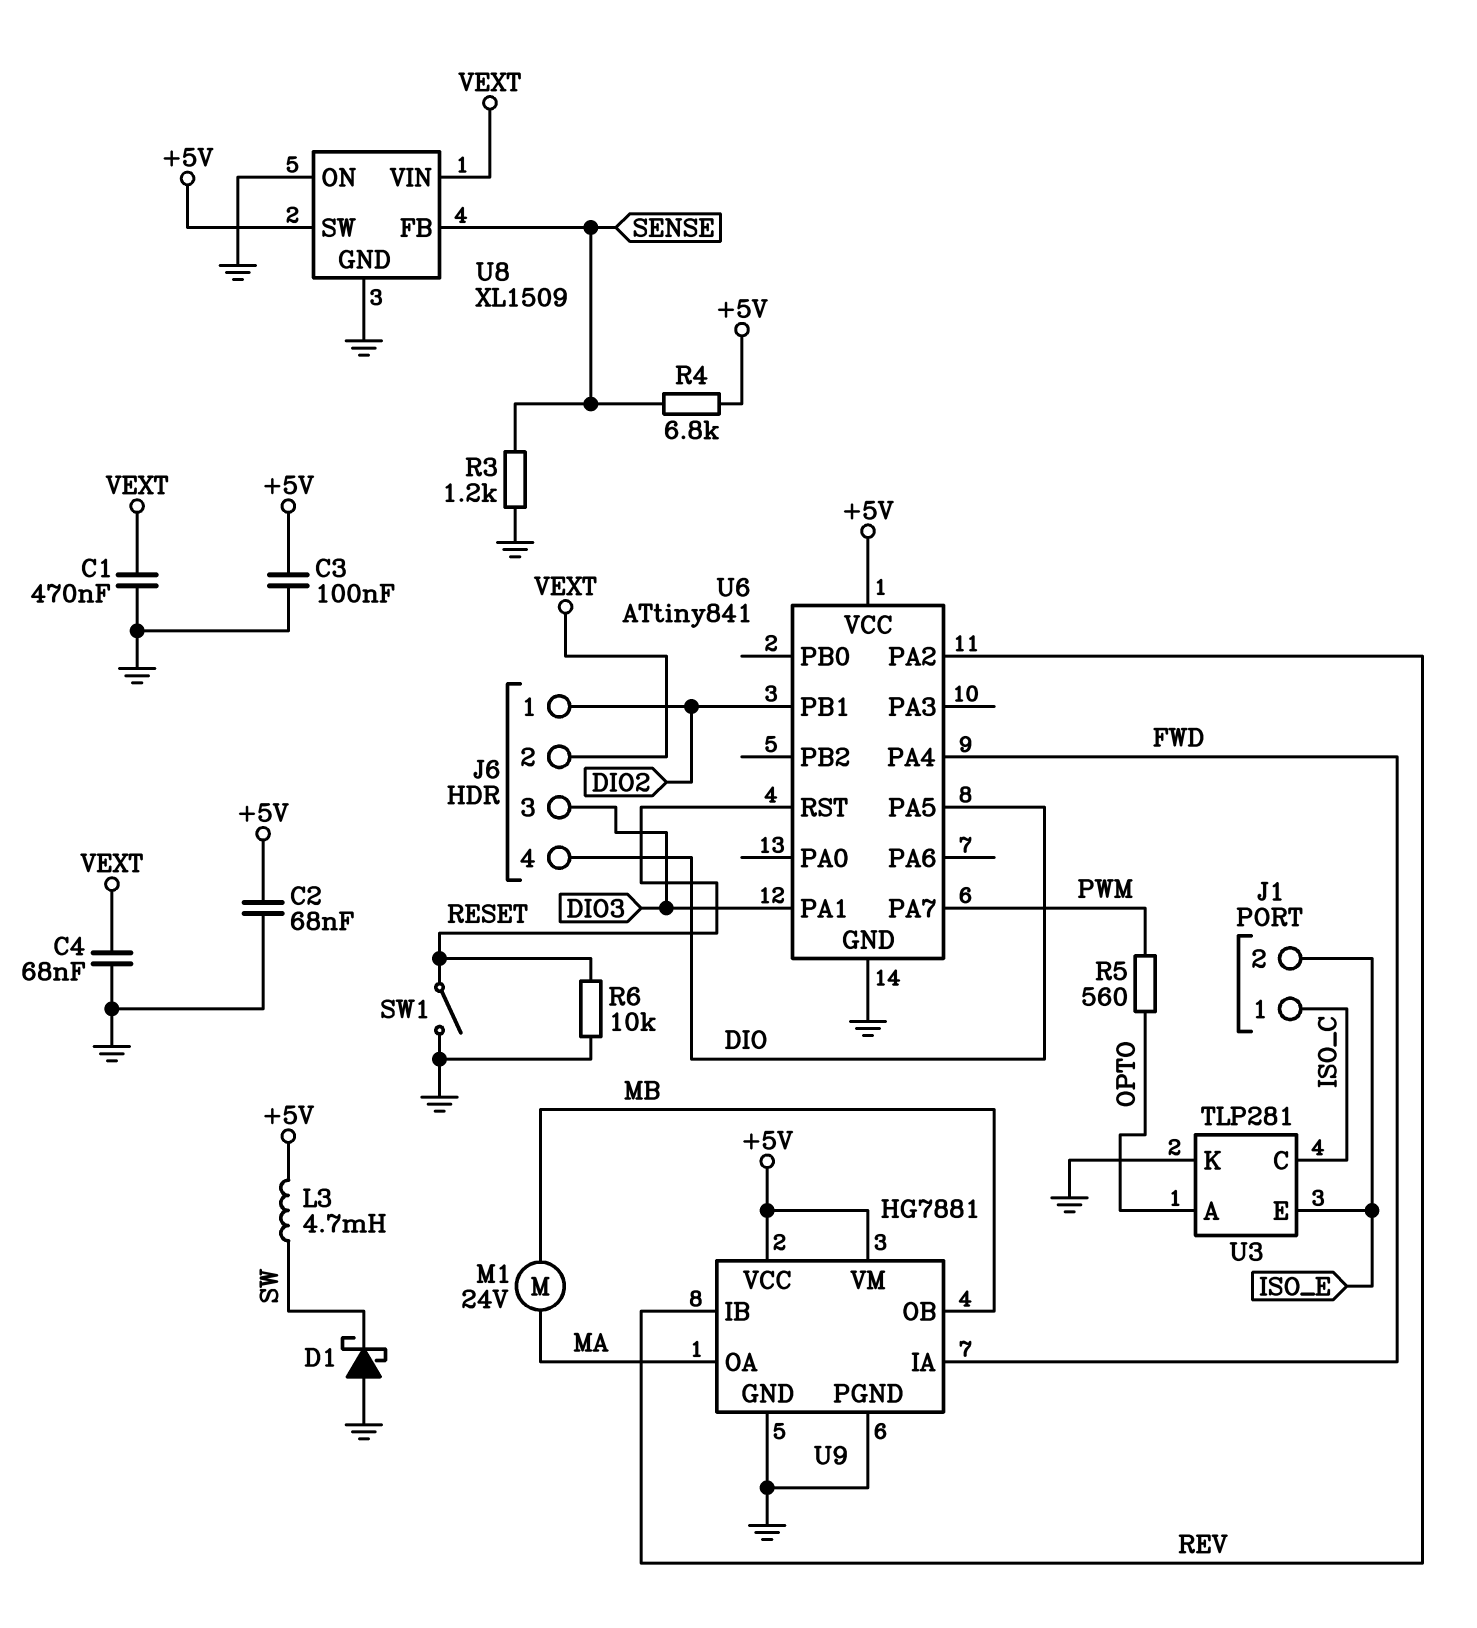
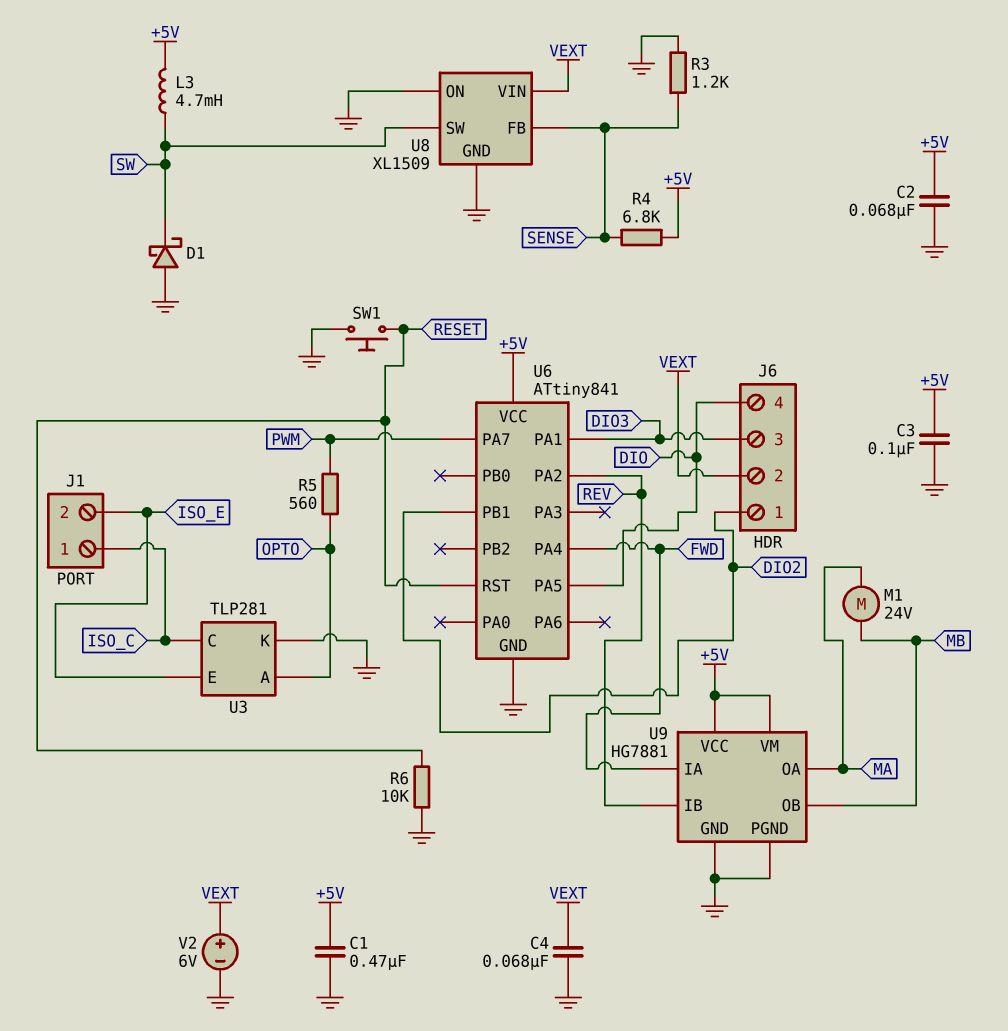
C1: 470nF (GND, VEXT) -> 470nF (+5V, GND)
SW1: switch (GND, RESET) -> button (GND, RESET)
U8 pin SW: +5V -> SW
V2: none -> 6V (plus VEXT, minus GND)

